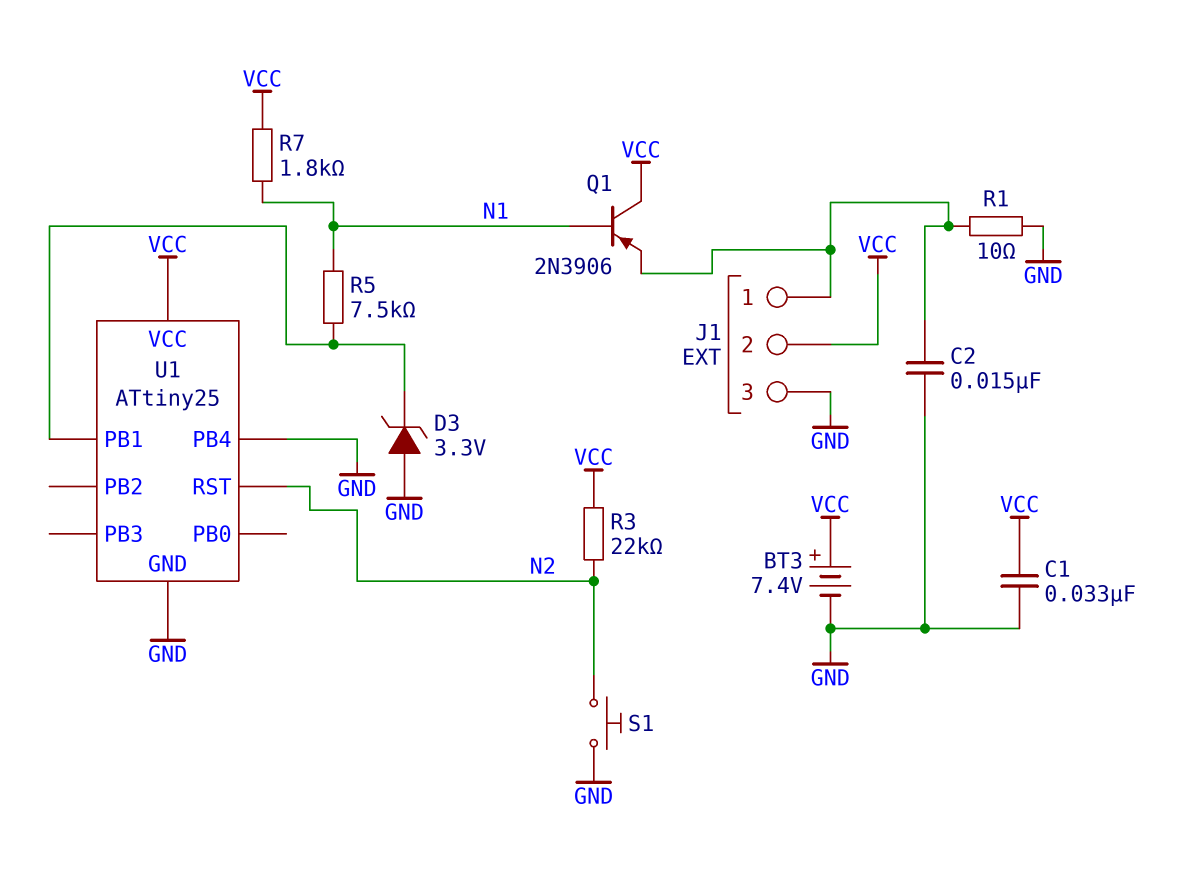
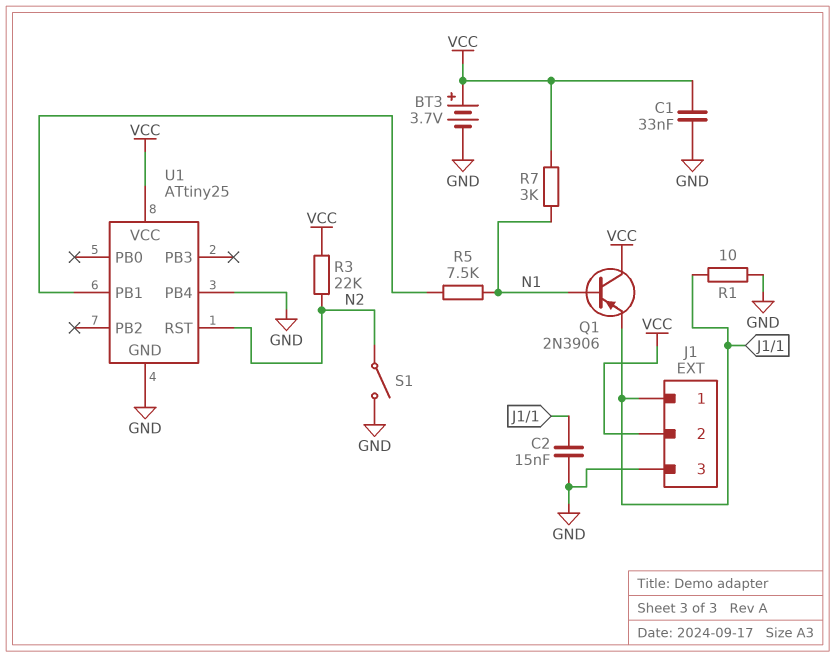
BT3: 7.4V (plus VCC, minus GND) -> 3.7V (plus VCC, minus GND)
D3: zener 3.3V (A GND, K U1/PB1) -> none
R7: 1.8k (N1, VCC) -> 3k (N1, VCC)
S1: button (GND, N2) -> switch (GND, N2)

